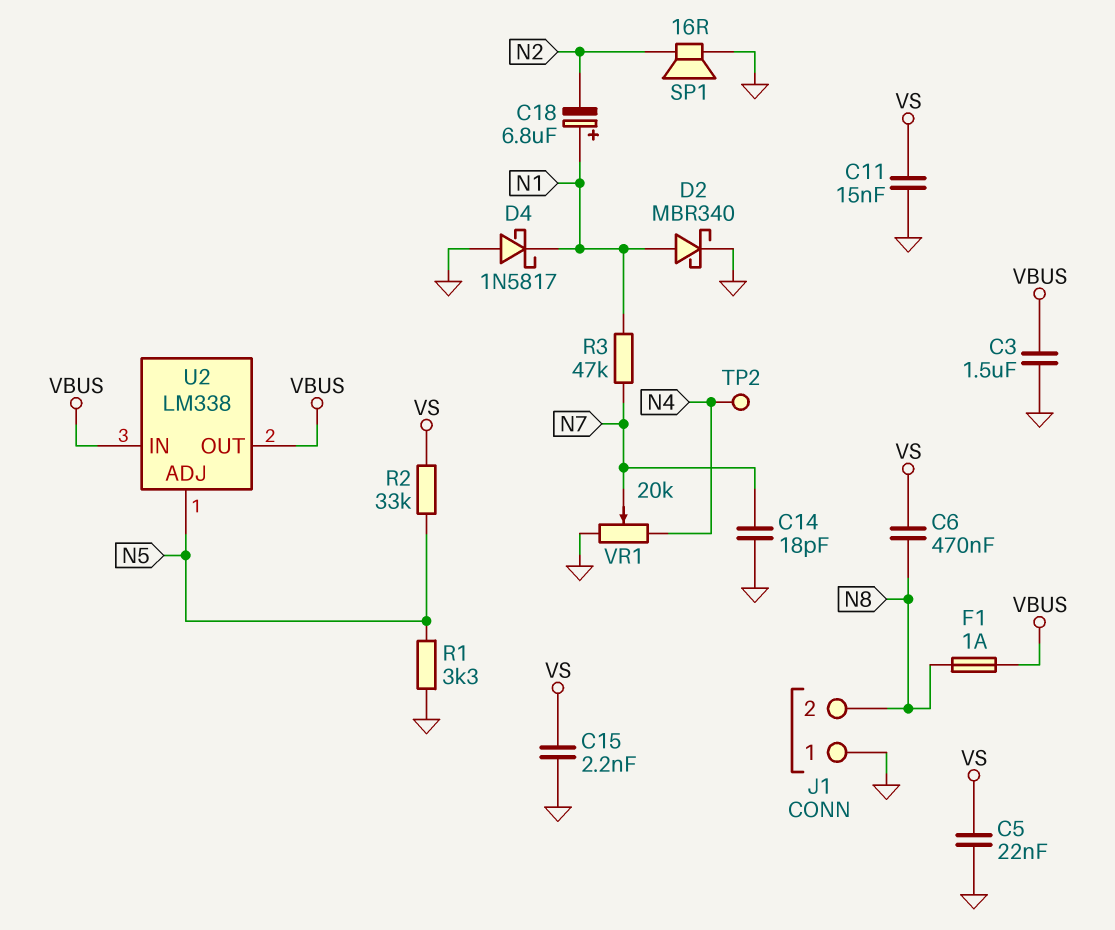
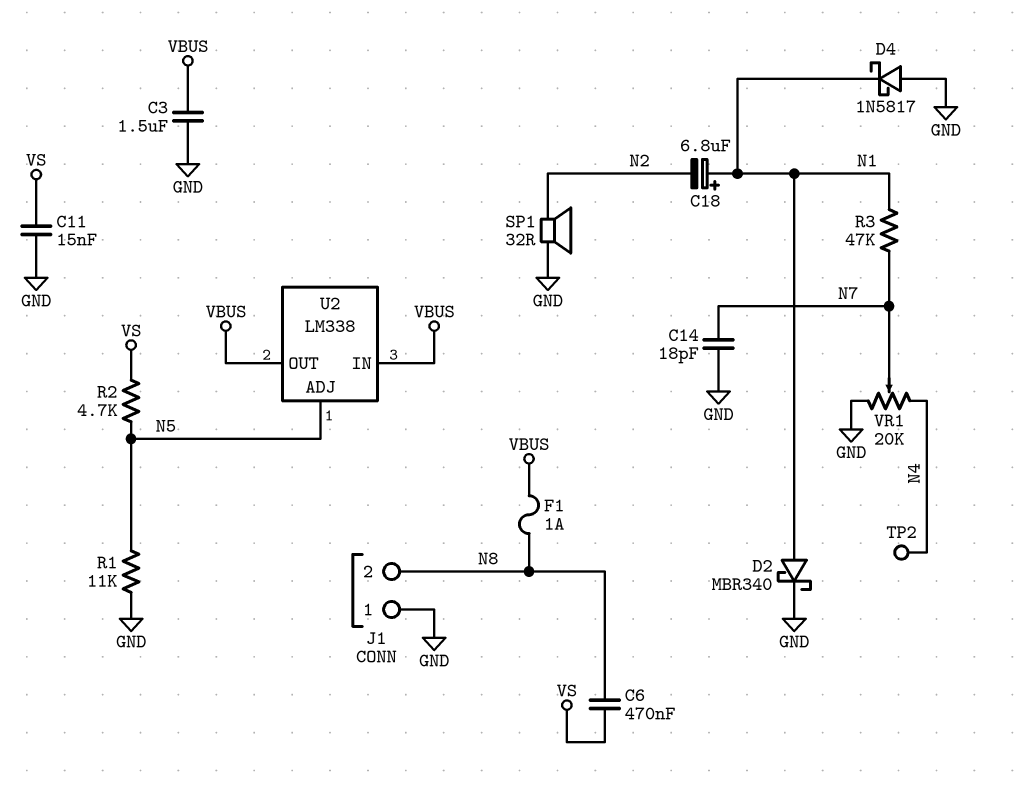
C5: 22nF (GND, VS) -> none
C15: 2.2nF (GND, VS) -> none
R1: 3.3k (GND, N5) -> 11k (GND, N5)
R2: 33k (N5, VS) -> 4.7k (N5, VS)
SP1: speaker 16R (GND, N2) -> speaker 32R (GND, N2)

